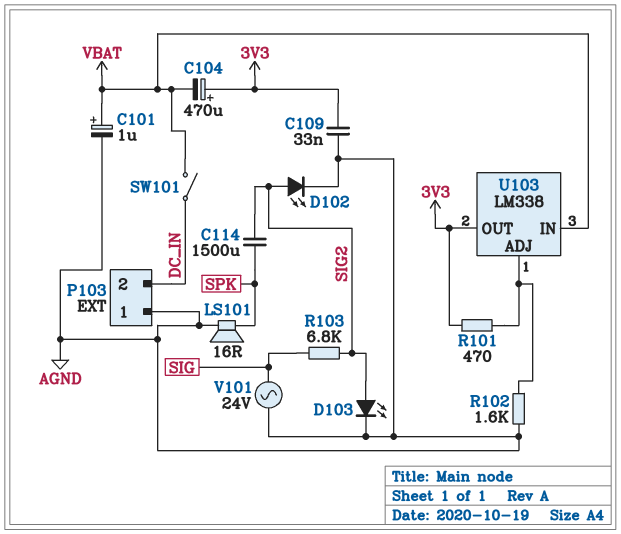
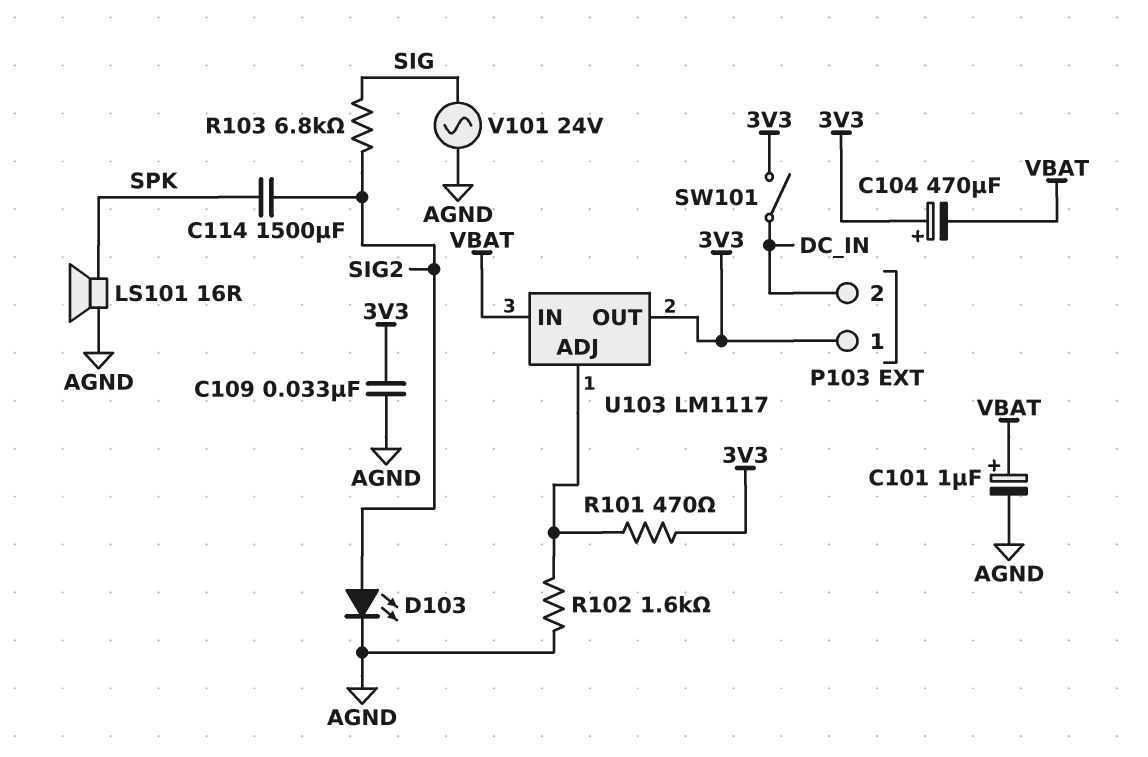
D102: LED (A SIG2, K AGND) -> none
P103 pin 1: AGND -> 3V3
SW101: switch (DC_IN, VBAT) -> switch (3V3, DC_IN)
U103: LM338 -> LM1117

